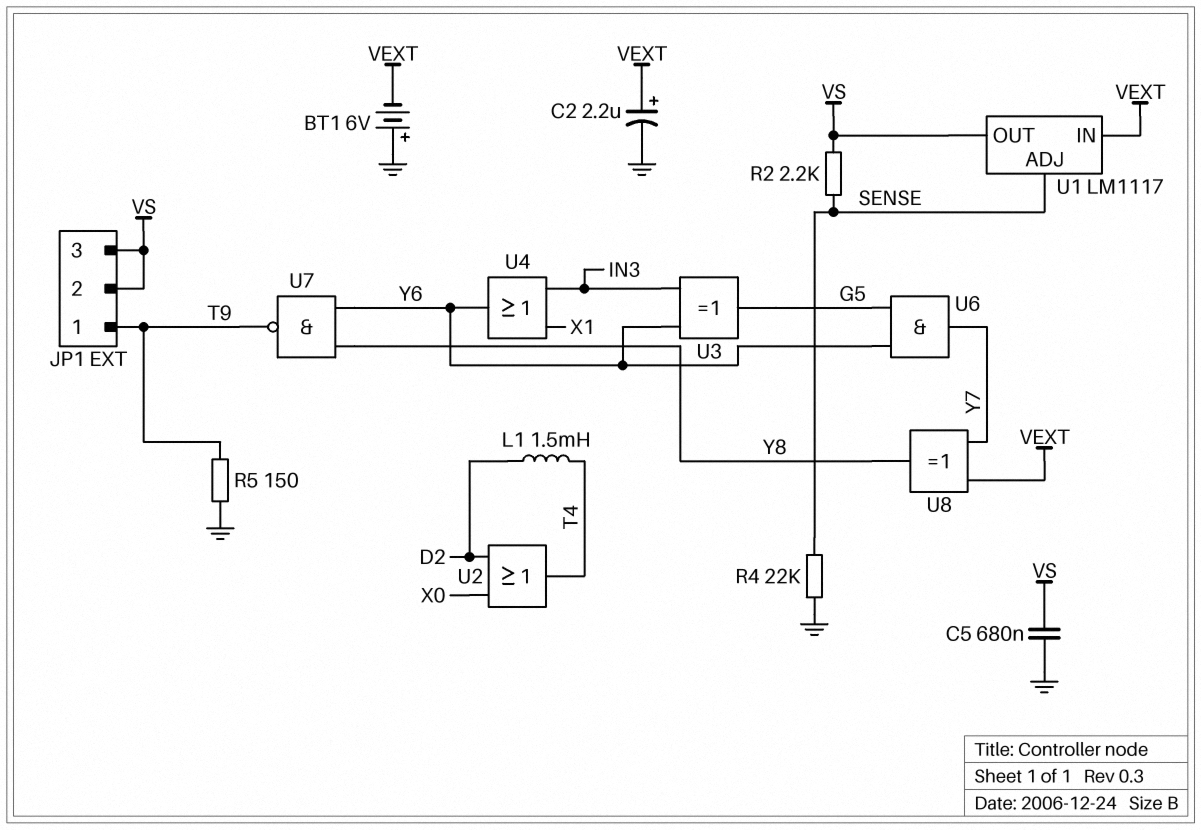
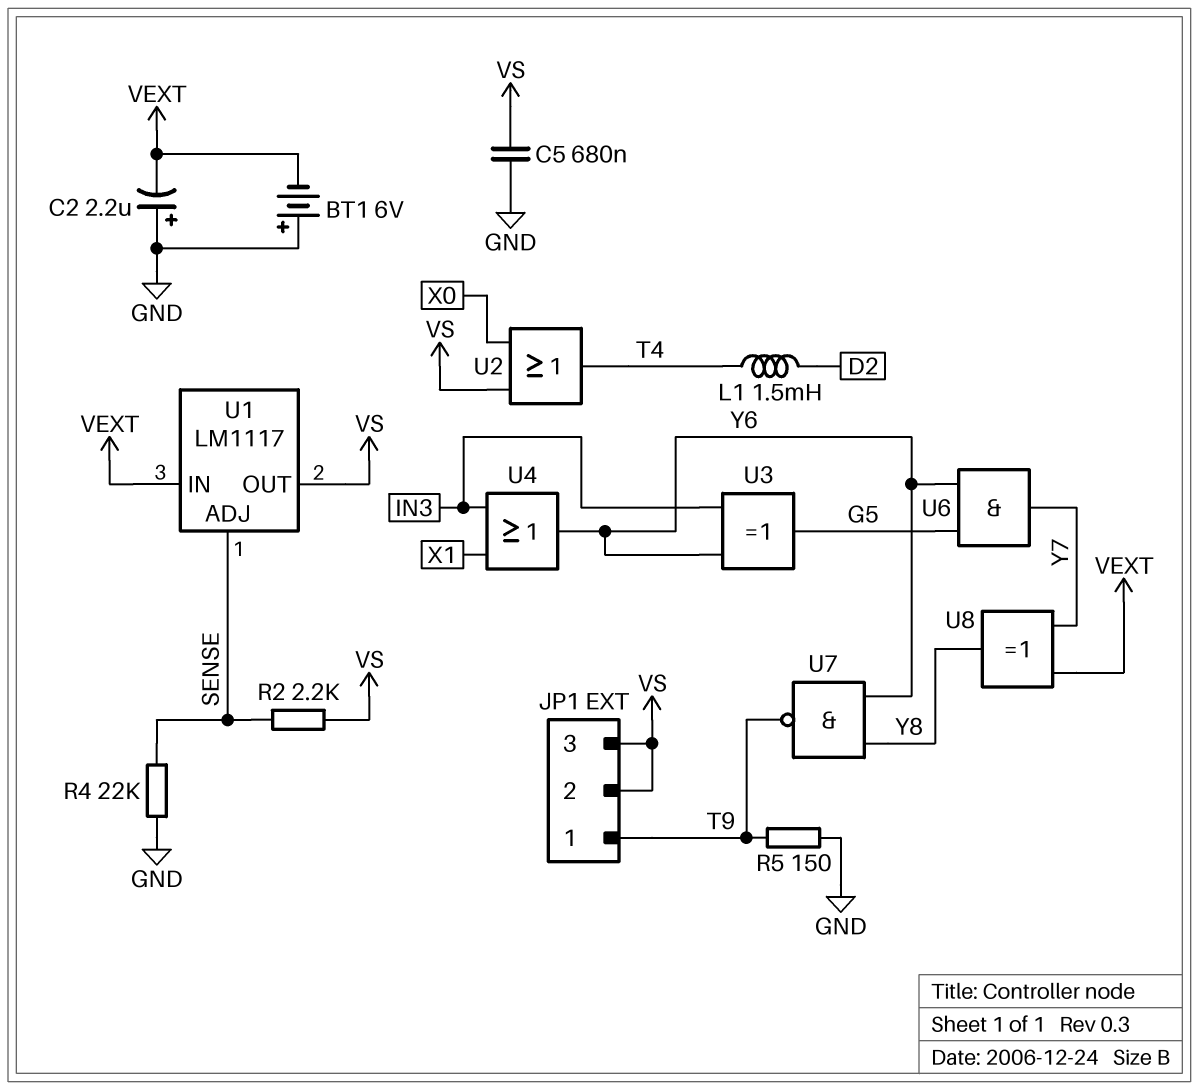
C2: 2.2uF (plus VEXT, minus GND) -> 2.2uF (plus GND, minus VEXT)
U2: OR (in D2, in X0, out T4) -> OR (in VS, in X0, out T4)

